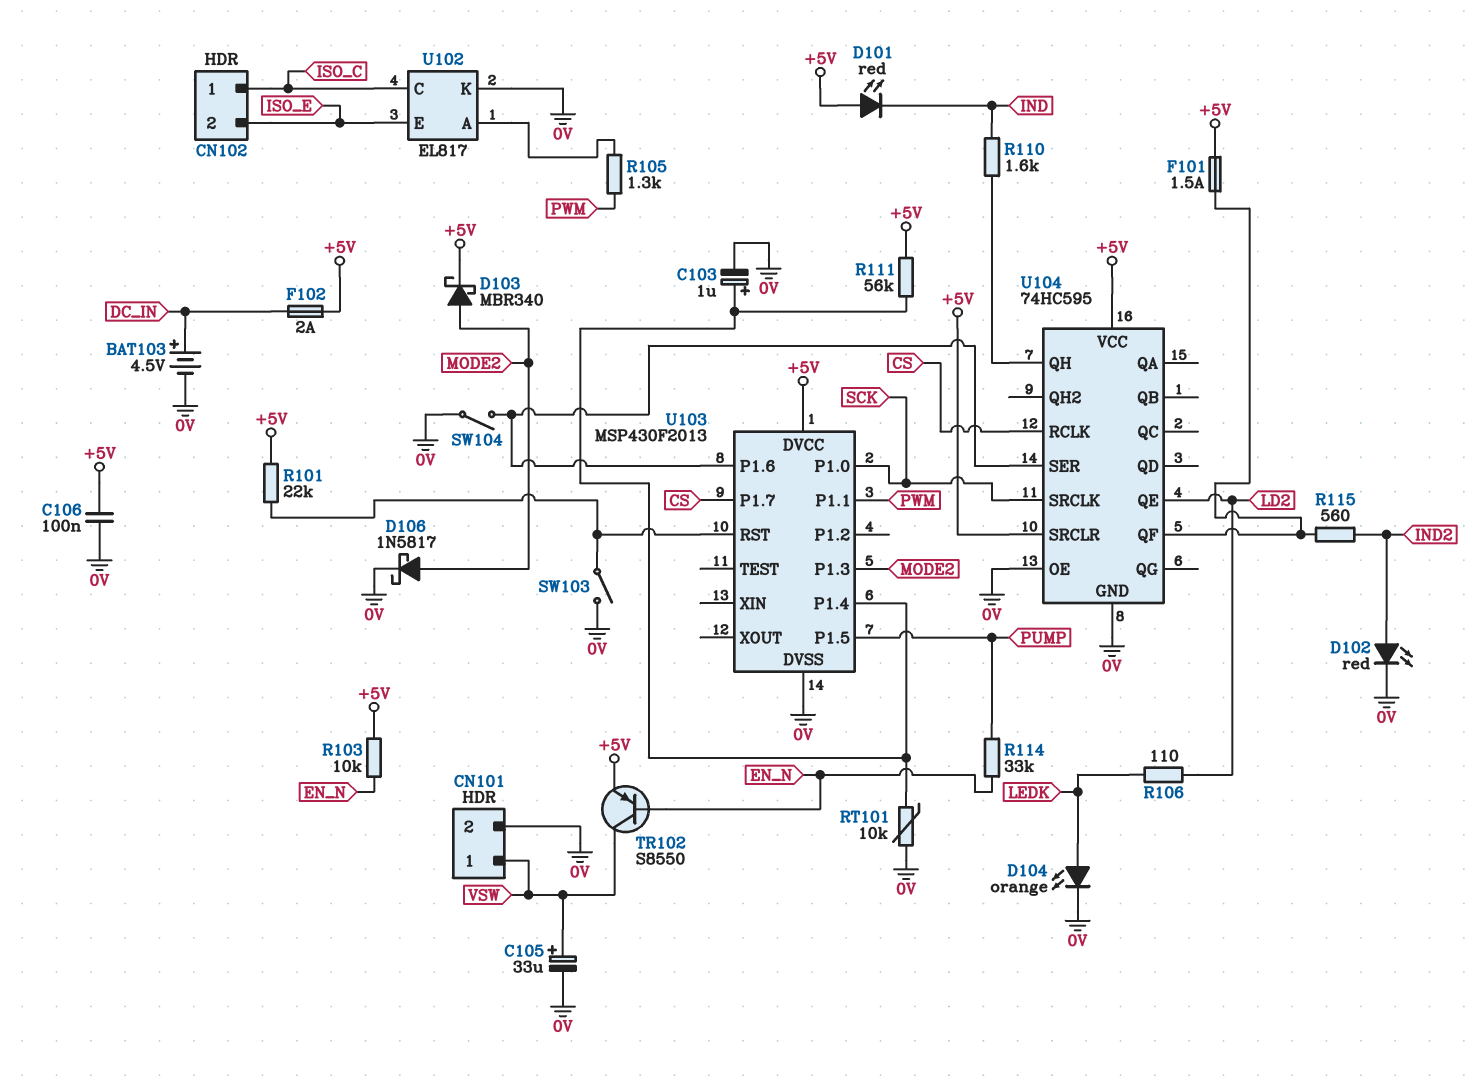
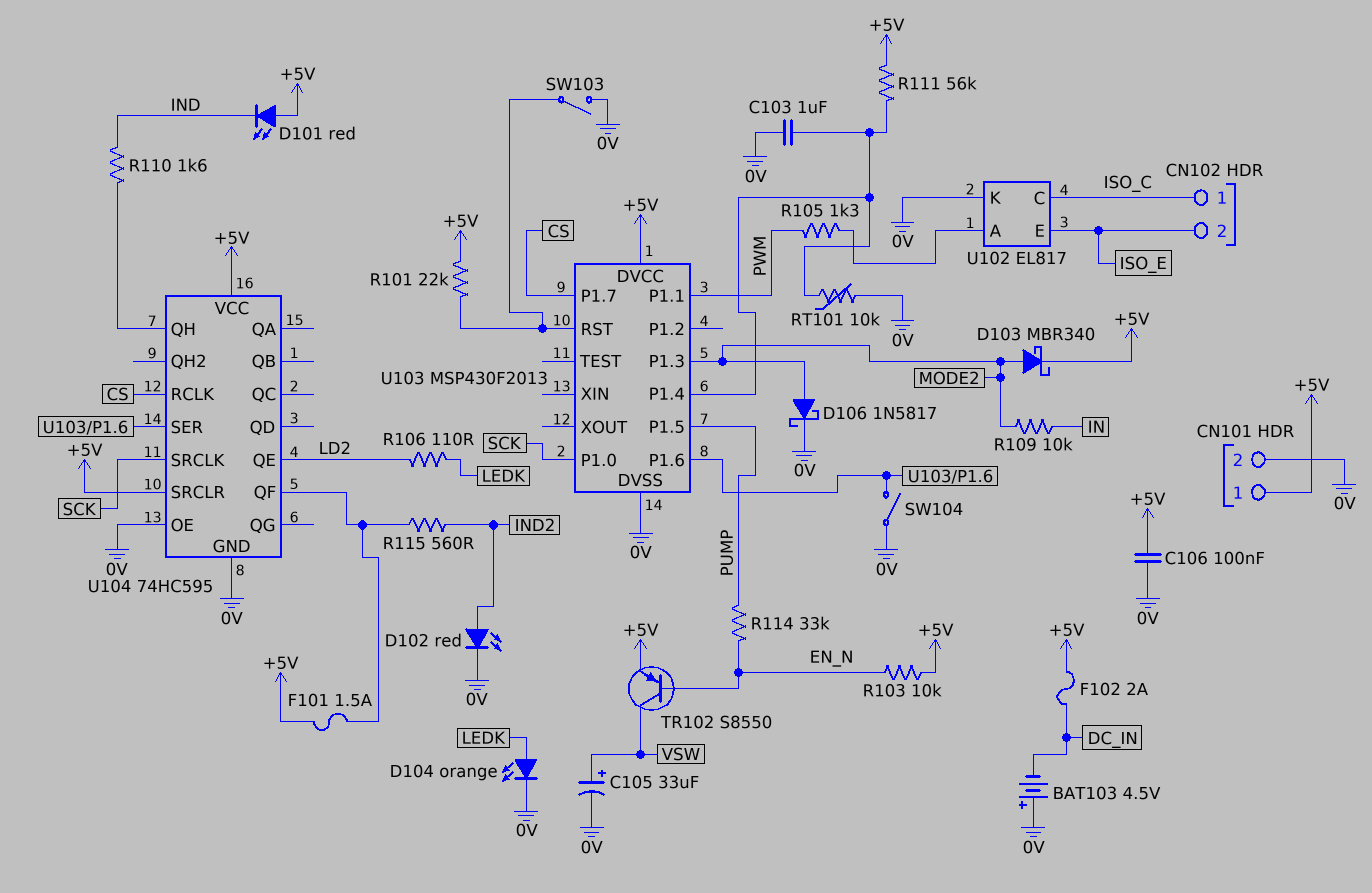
BAT103: 4.5V (plus DC_IN, minus 0V) -> 4.5V (plus 0V, minus DC_IN)
C103: 1uF (plus U103/P1.4, minus 0V) -> 1uF (0V, U103/P1.4)
CN101 pin 1: VSW -> +5V
R109: none -> 10k (IN, MODE2)

